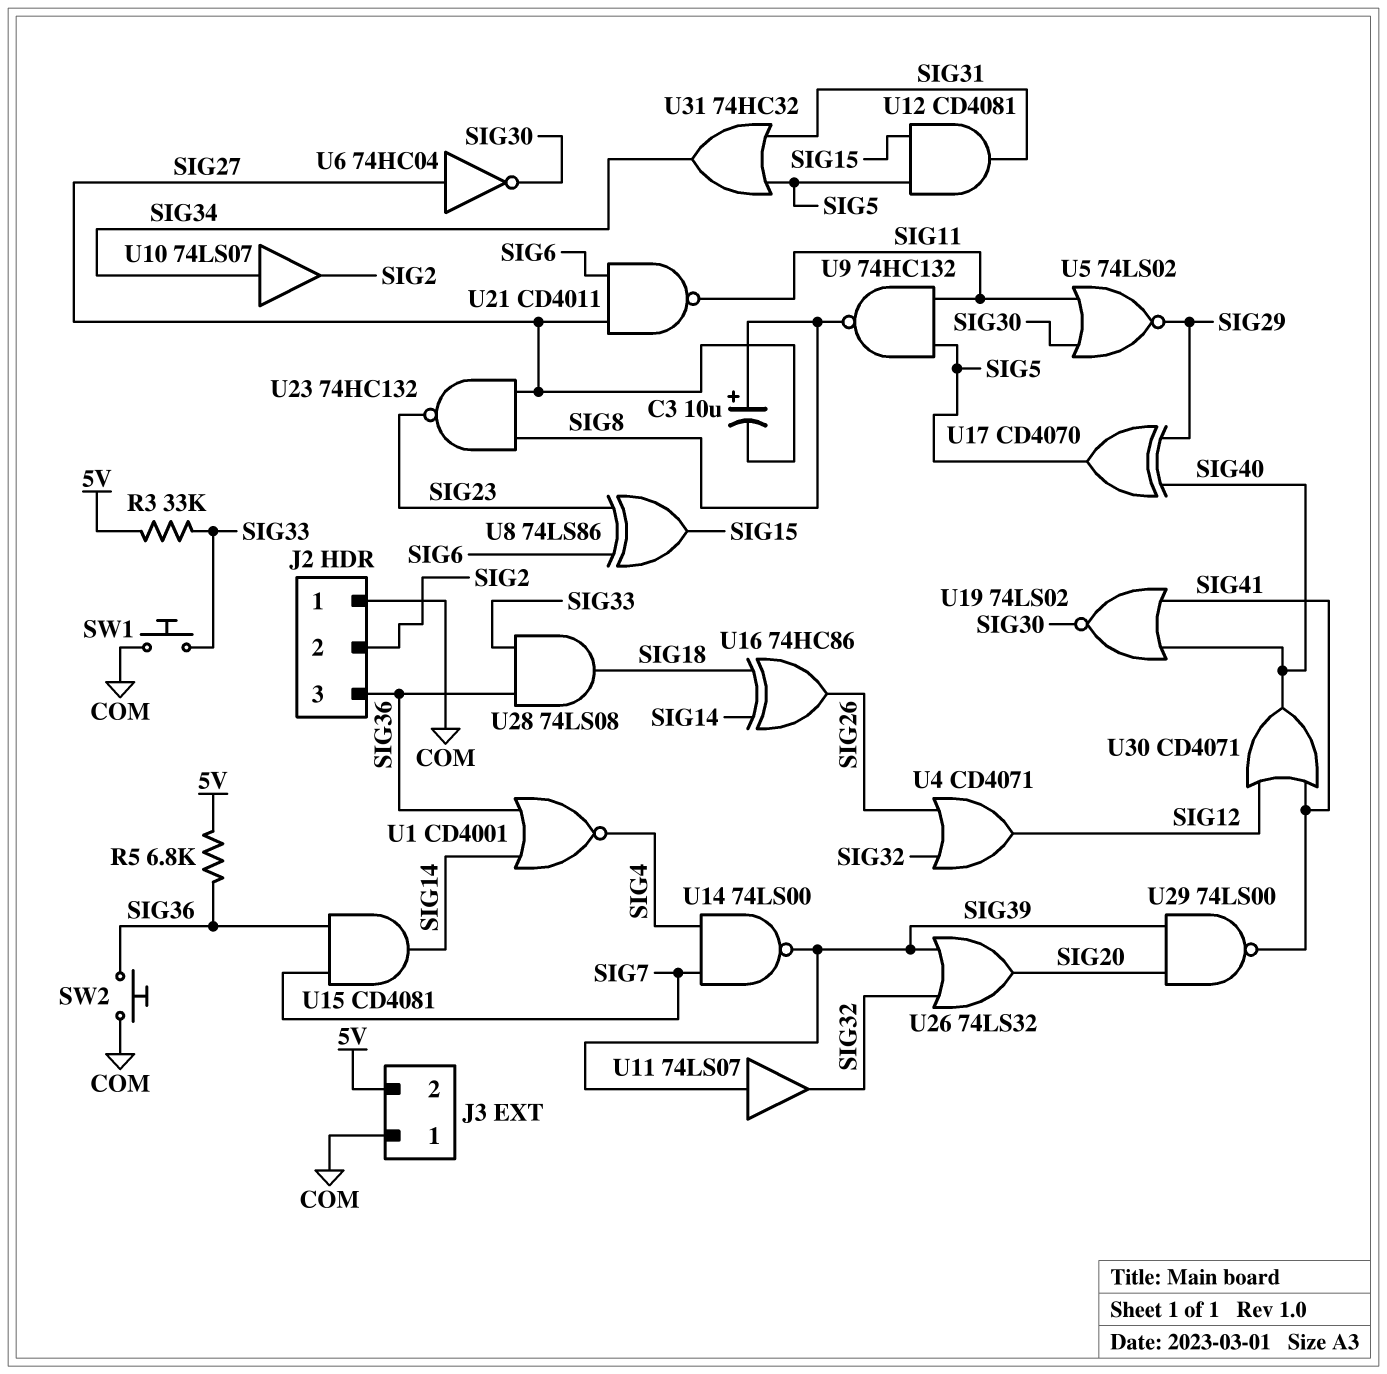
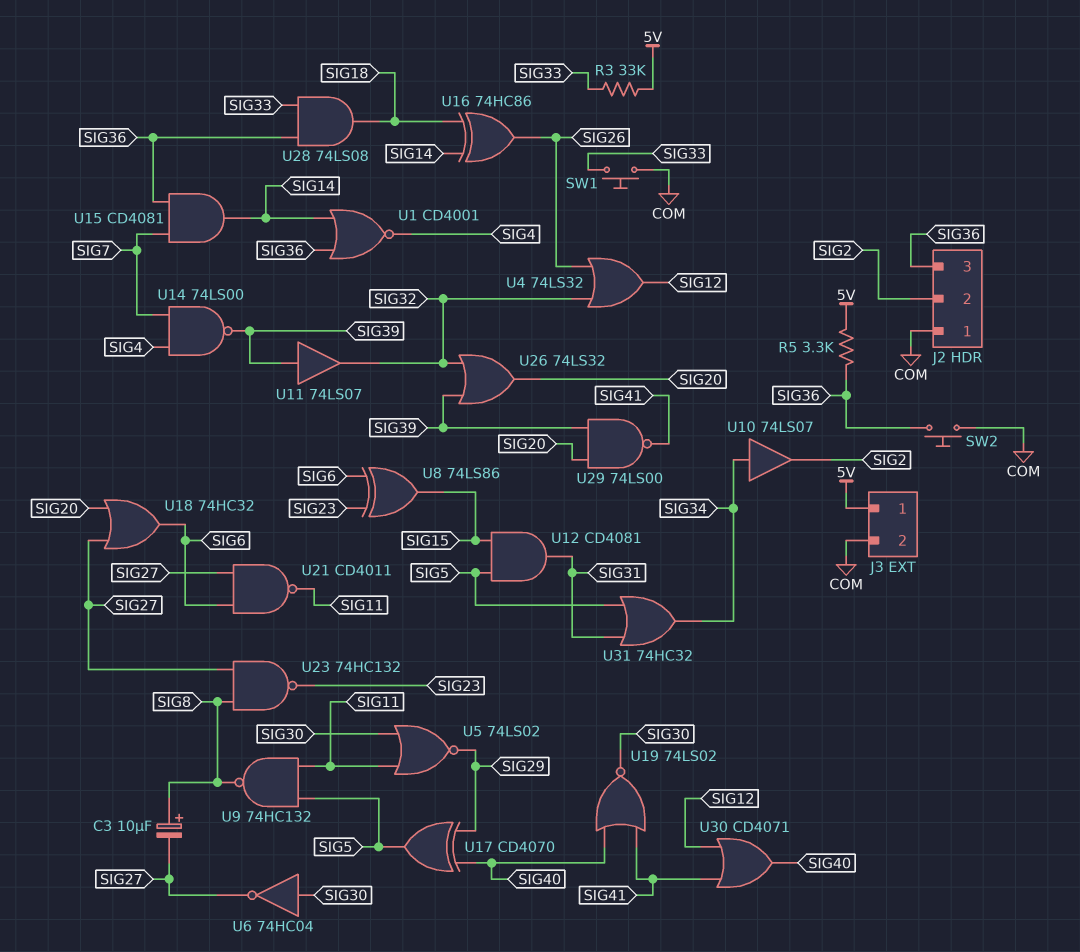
J3 pin 1: COM -> 5V
J3 pin 2: 5V -> COM
R5: 6.8k (5V, SIG36) -> 3.3k (5V, SIG36)
U4: OR CD4071 (in SIG26, in SIG32, out SIG12) -> OR 74LS32 (in SIG26, in SIG32, out SIG12)
U6: NOT 74HC04 (in SIG27, out SIG30) -> NOT 74HC04 (in SIG30, out SIG27)
U18: none -> OR 74HC32 (in SIG20, in SIG27, out SIG6)

